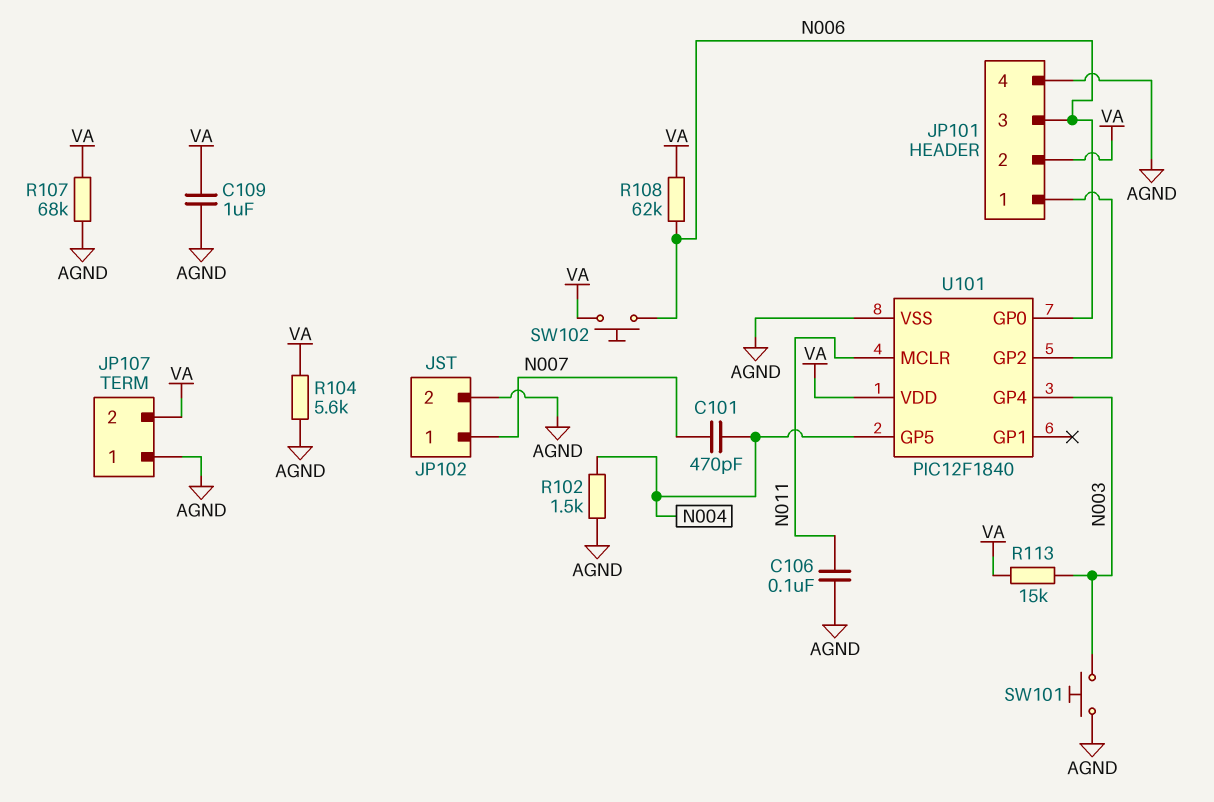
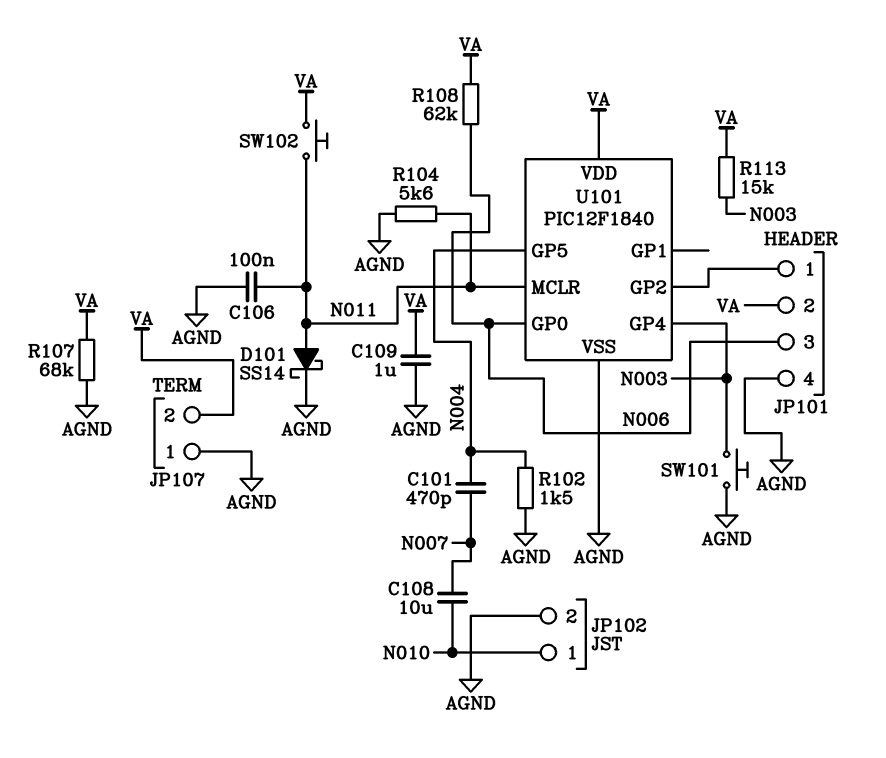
C108: none -> 10uF (N007, N010)
D101: none -> schottky SS14 (A N011, K AGND)
JP102 pin 1: N007 -> N010
R104: 5.6k (AGND, VA) -> 5.6k (AGND, N011)
SW102: button (N006, VA) -> button (N011, VA)

